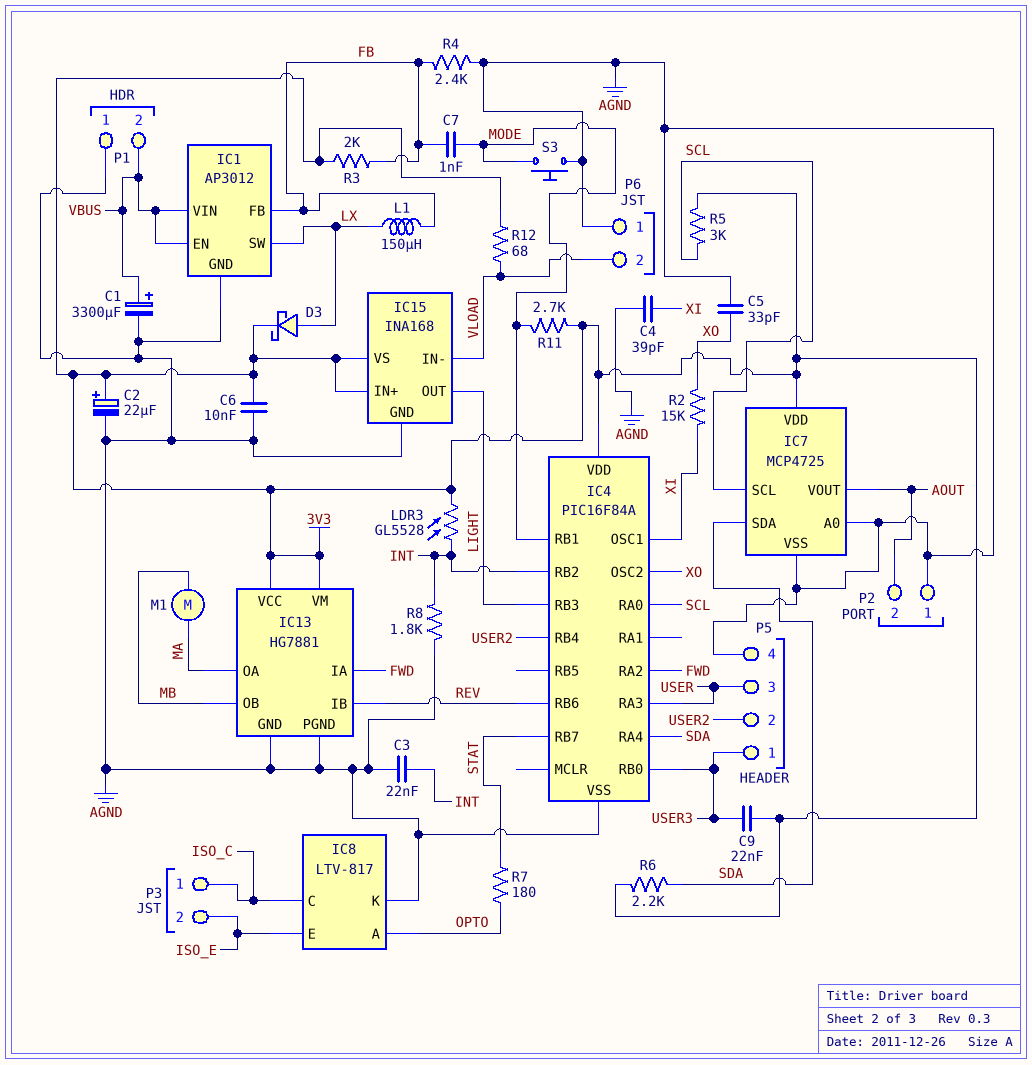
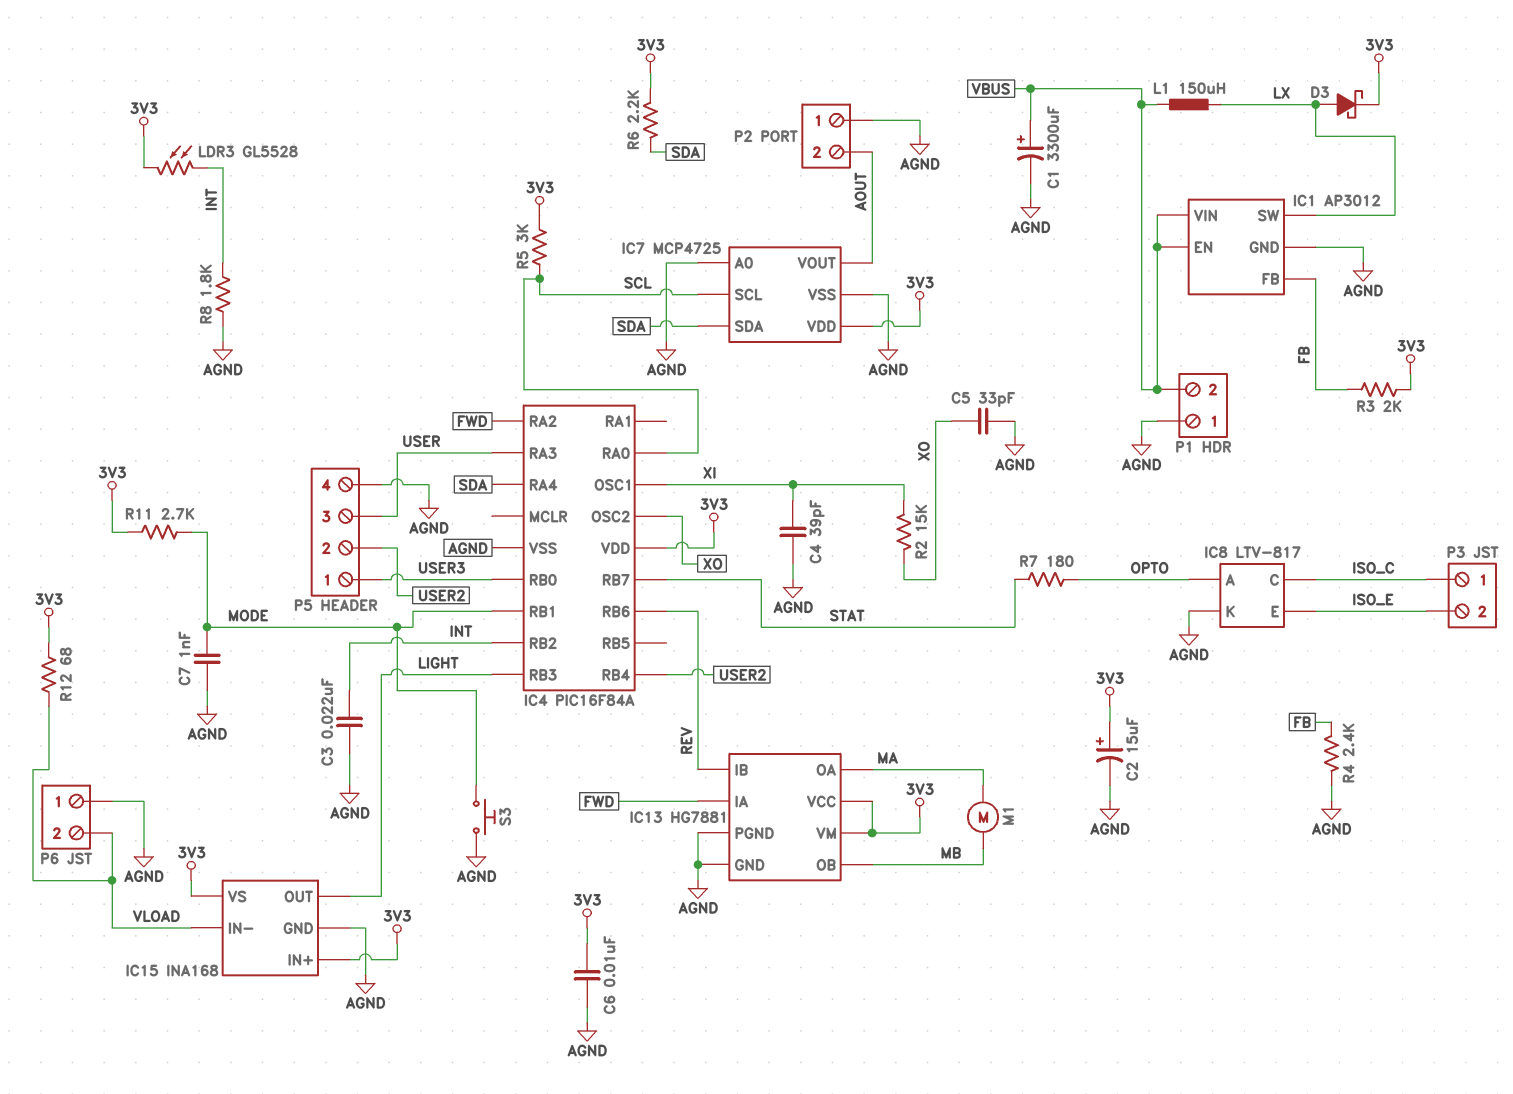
C2: 22uF (plus 3V3, minus AGND) -> 15uF (plus 3V3, minus AGND)
C7: 1nF (FB, MODE) -> 1nF (AGND, MODE)
C9: 22nF (3V3, USER3) -> none
L1: 150uH (FB, LX) -> 150uH (LX, VBUS)

